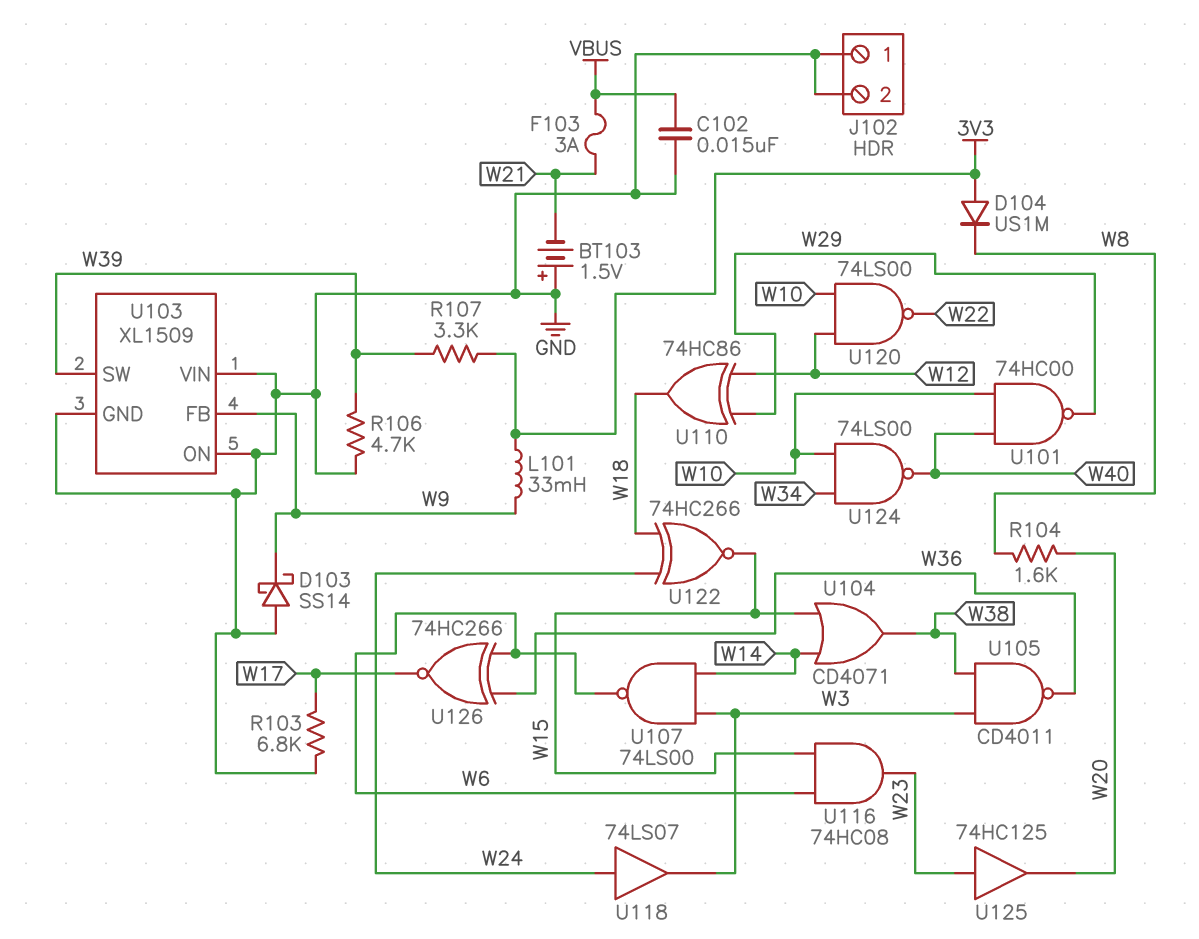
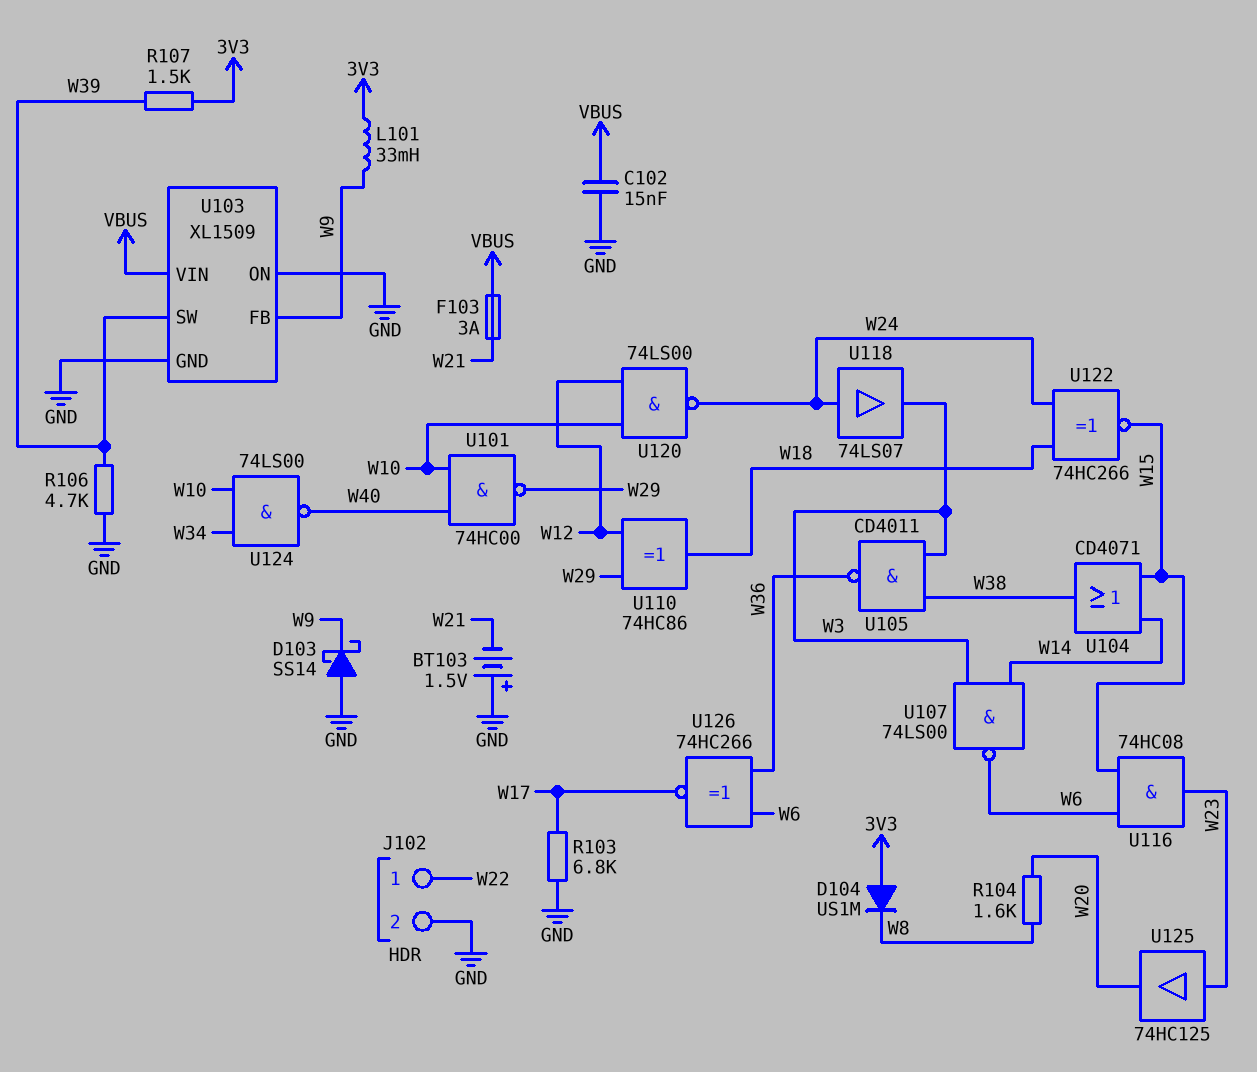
J102 pin 1: GND -> W22
R107: 3.3k (3V3, W39) -> 1.5k (3V3, W39)
U103 pin VIN: GND -> VBUS
U120: NAND 74LS00 (in W10, in W12, out W22) -> NAND 74LS00 (in W10, in W12, out W24)

